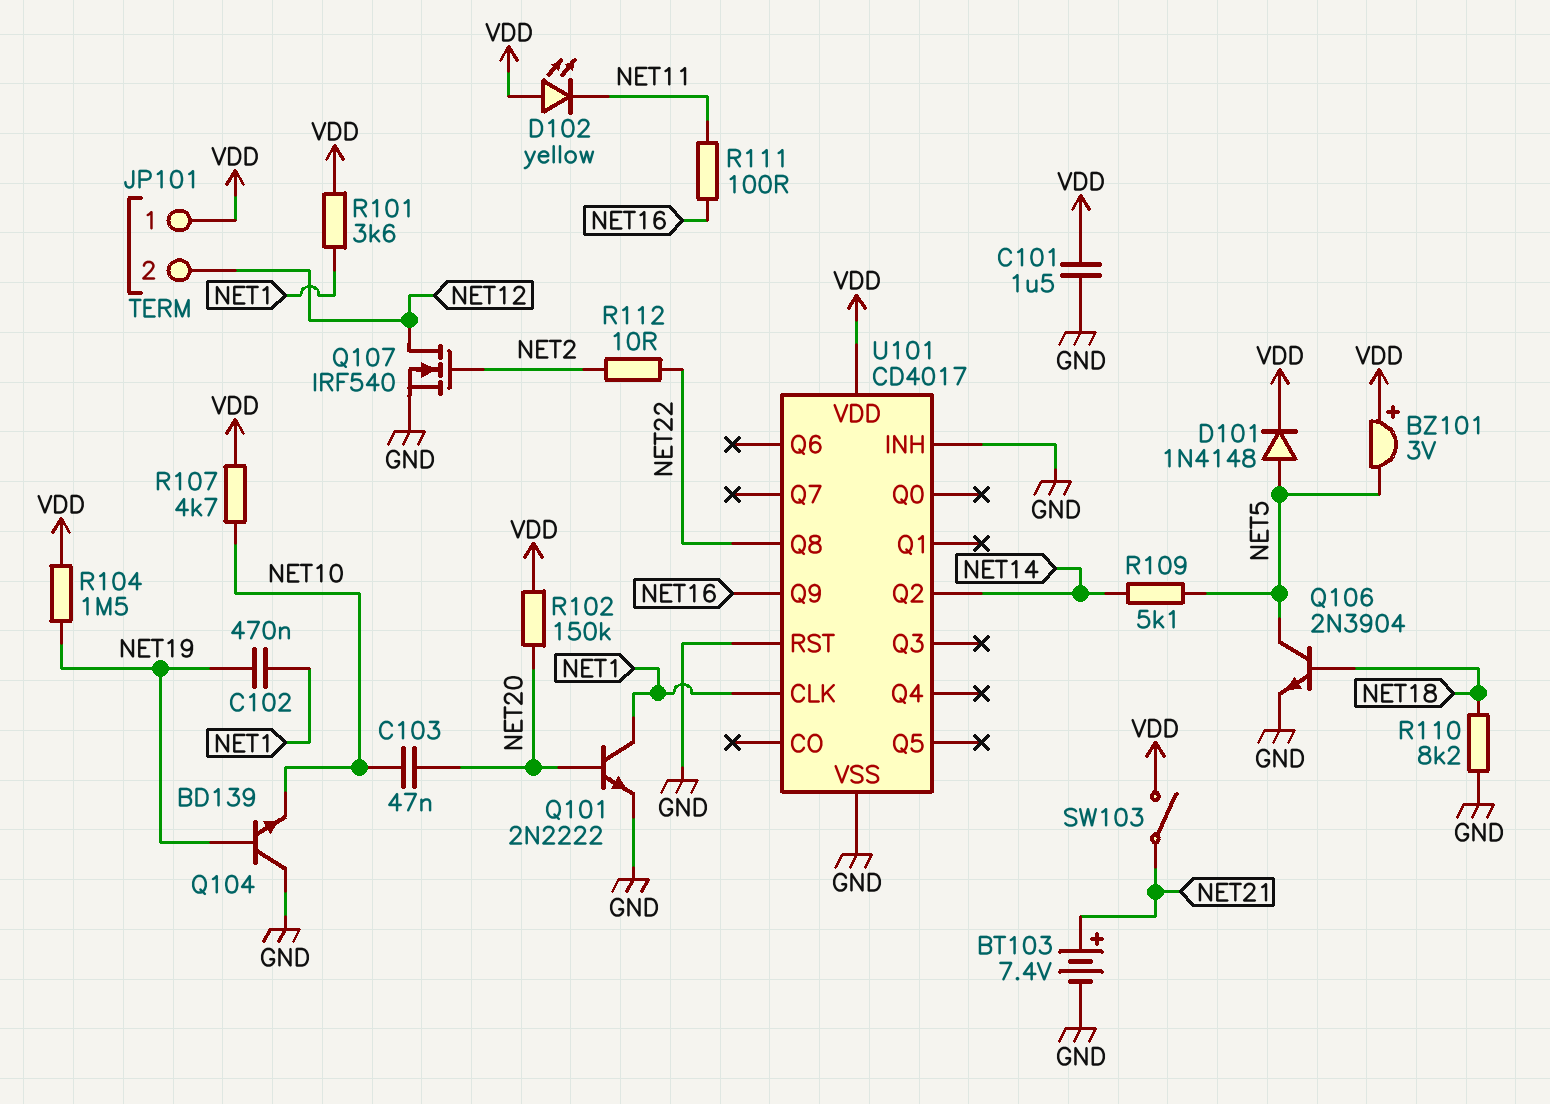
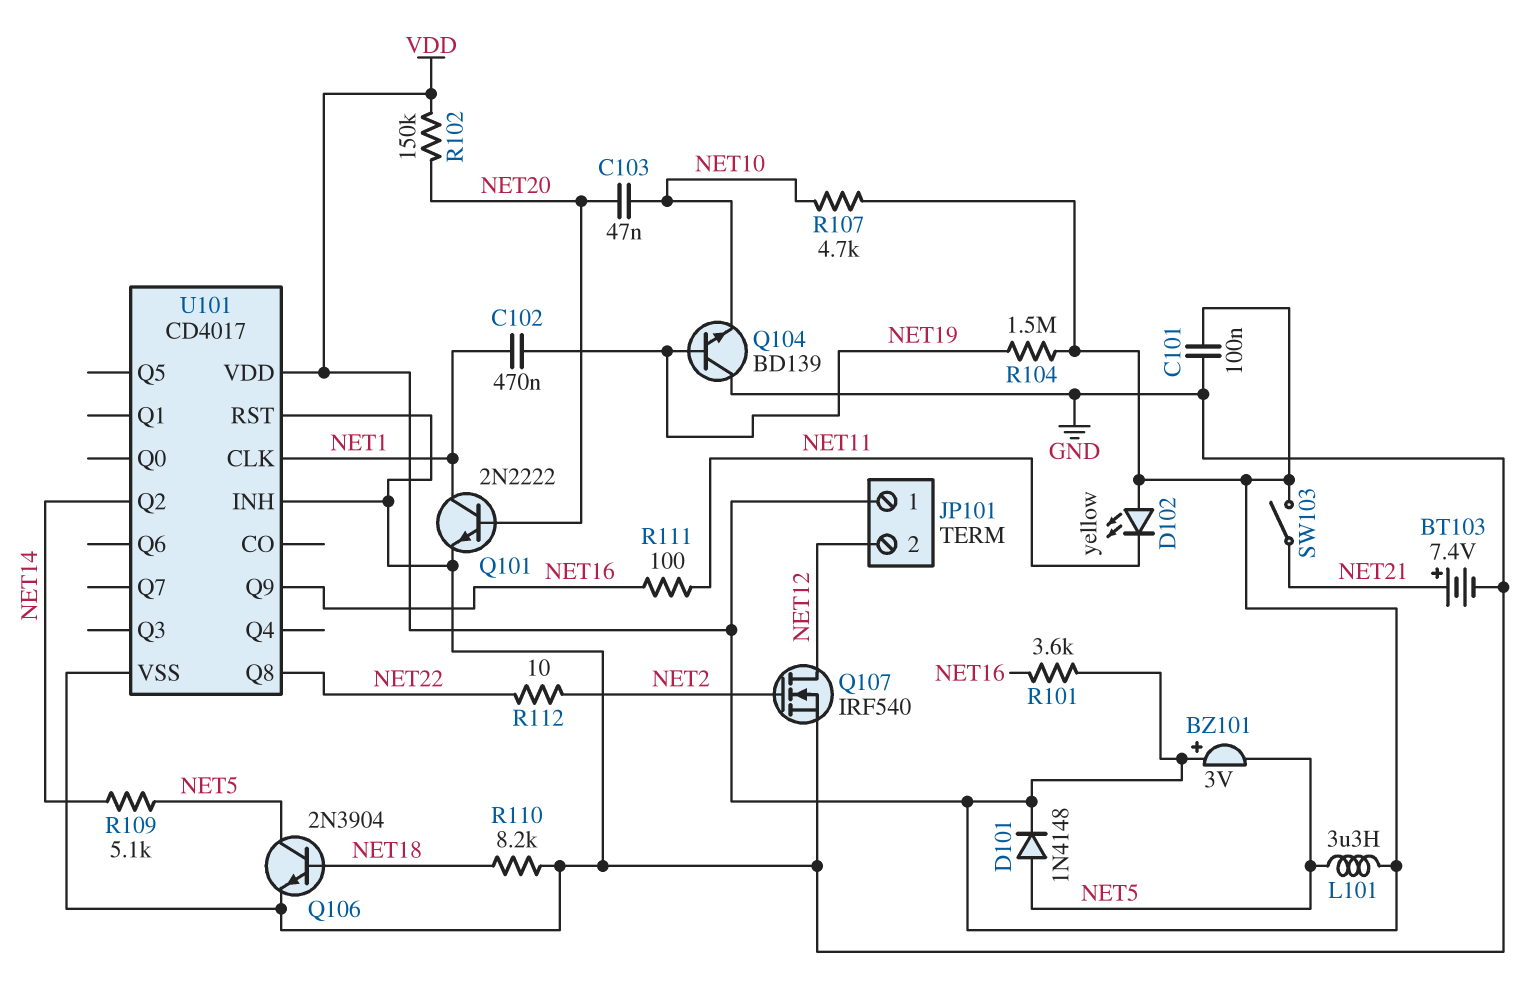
C101: 1.5uF (GND, VDD) -> 100nF (GND, VDD)
L101: none -> 3.3uH (NET5, VDD)
R101: 3.6k (NET1, VDD) -> 3.6k (NET16, VDD)

